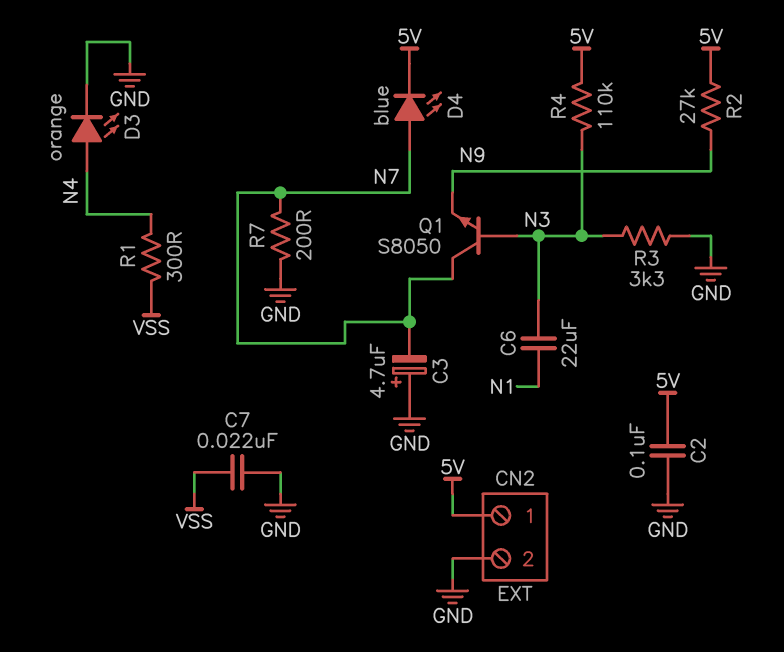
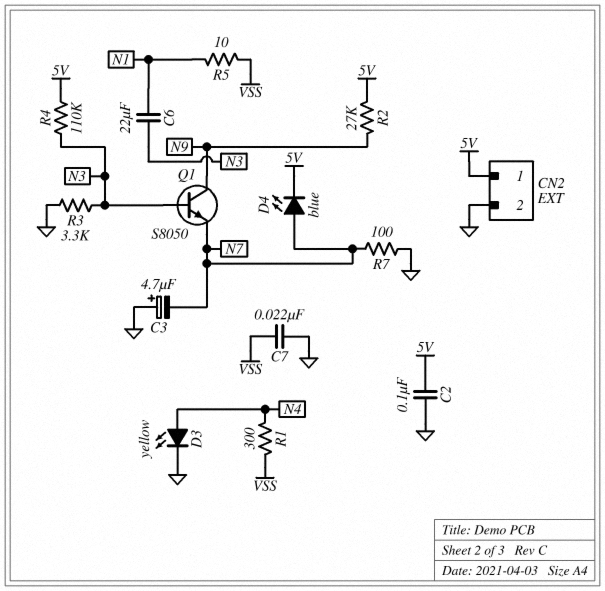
D3: LED orange (A N4, K GND) -> LED yellow (A N4, K GND)
Q1: NPN S8050 (B N3, C N7, E N9) -> NPN S8050 (B N3, C N9, E N7)
R5: none -> 10 (N1, VSS)
R7: 200 (GND, N7) -> 100 (GND, N7)

